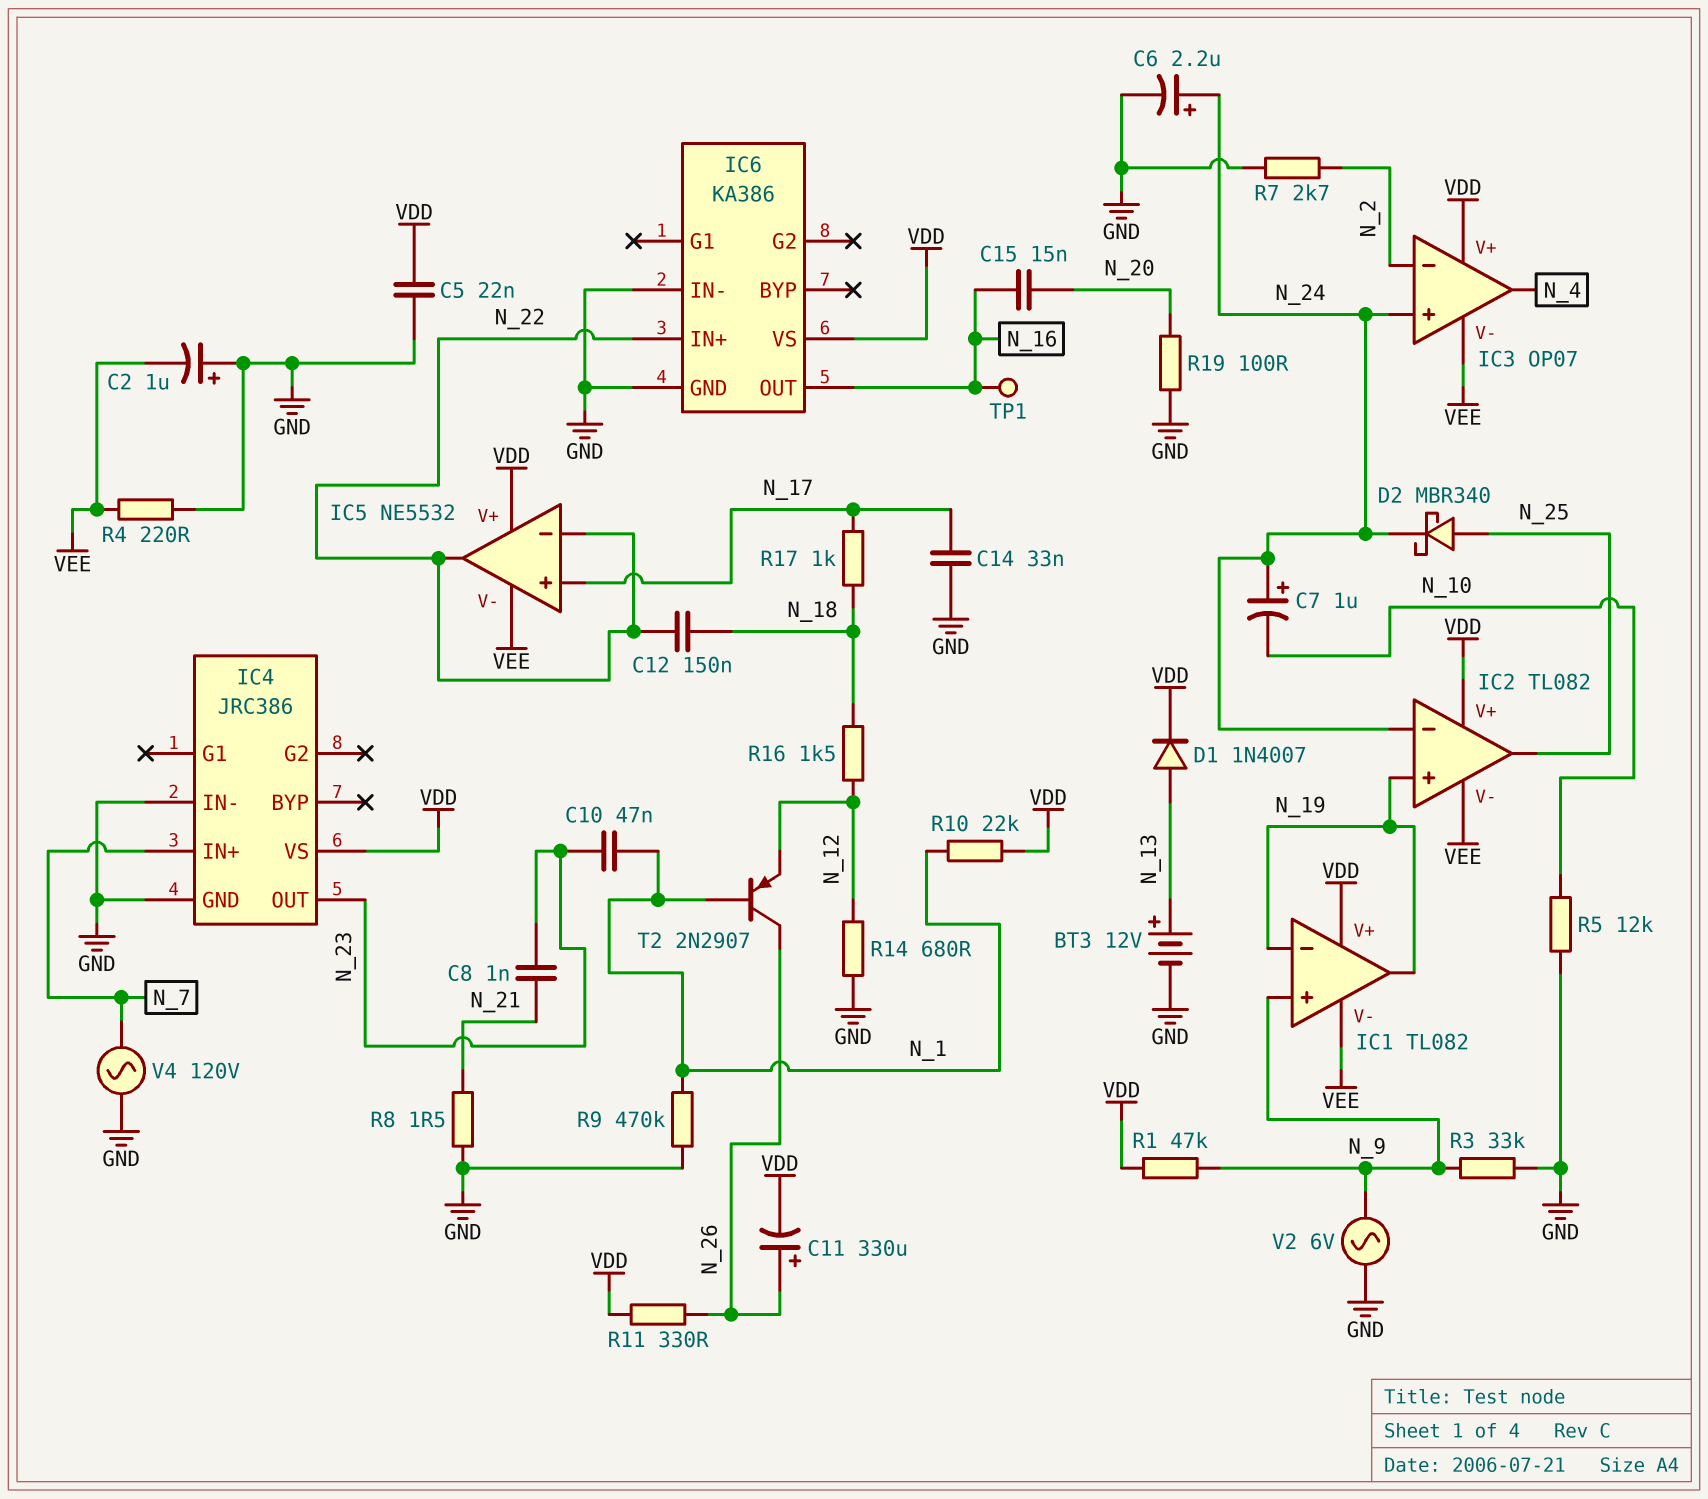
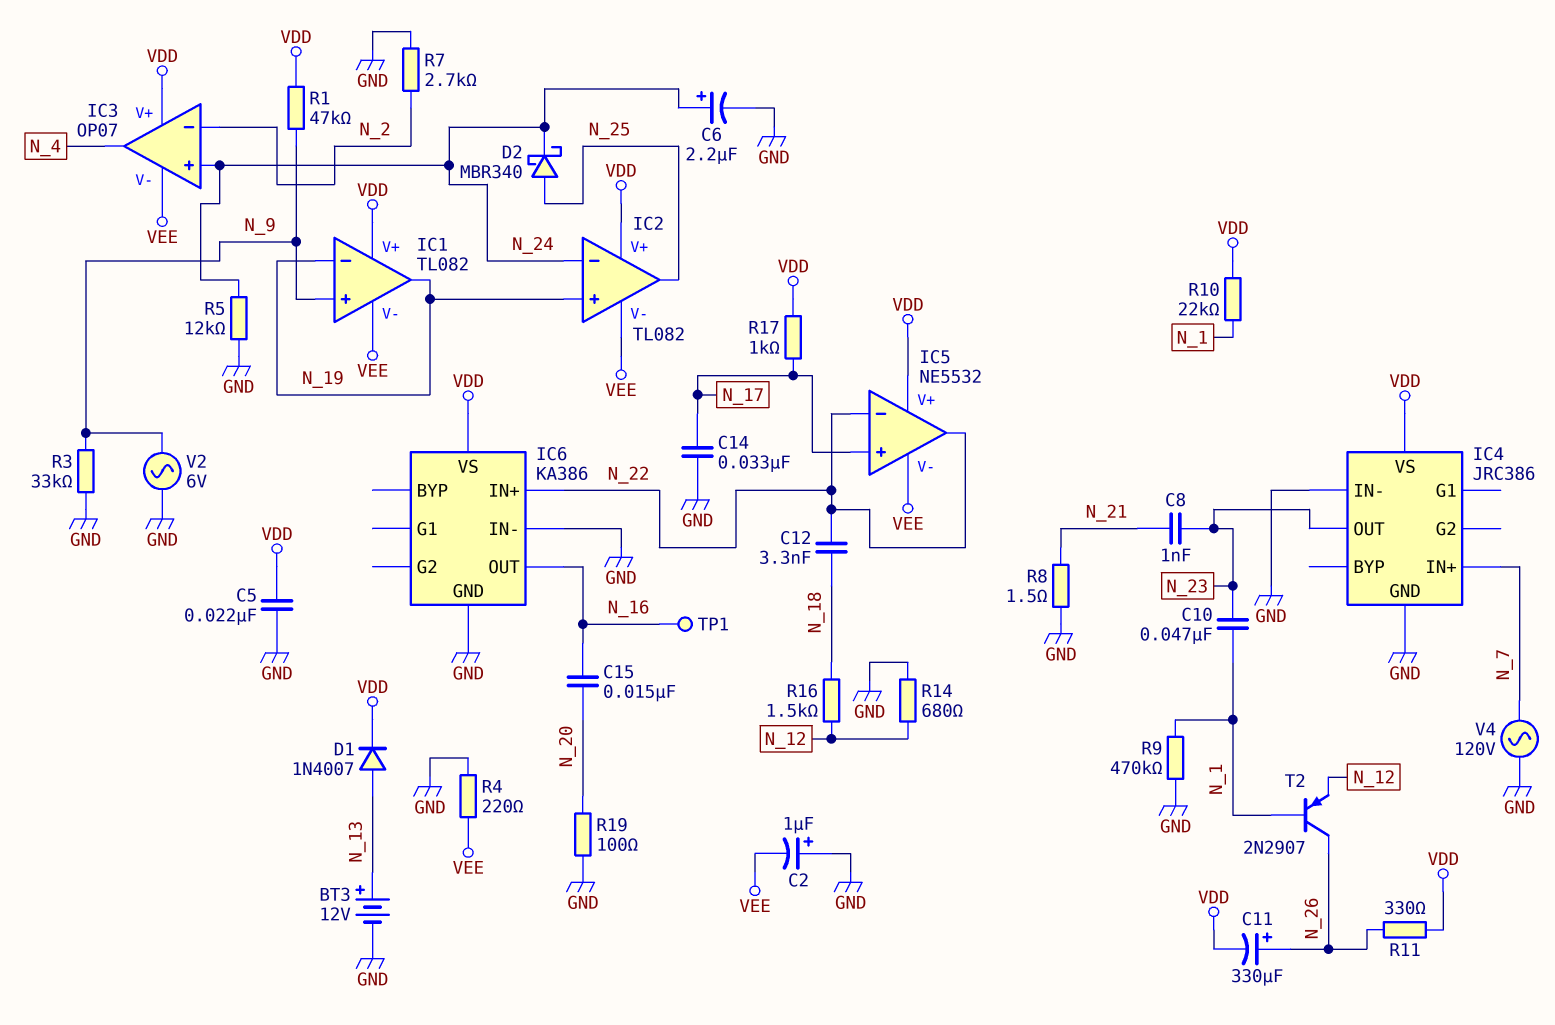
C7: 1uF (plus N_24, minus N_10) -> none
C12: 150nF (N_18, N_22) -> 3.3nF (N_18, N_22)
R5: 12k (GND, N_10) -> 12k (GND, N_24)
R17: 1k (N_17, N_18) -> 1k (N_17, VDD)

